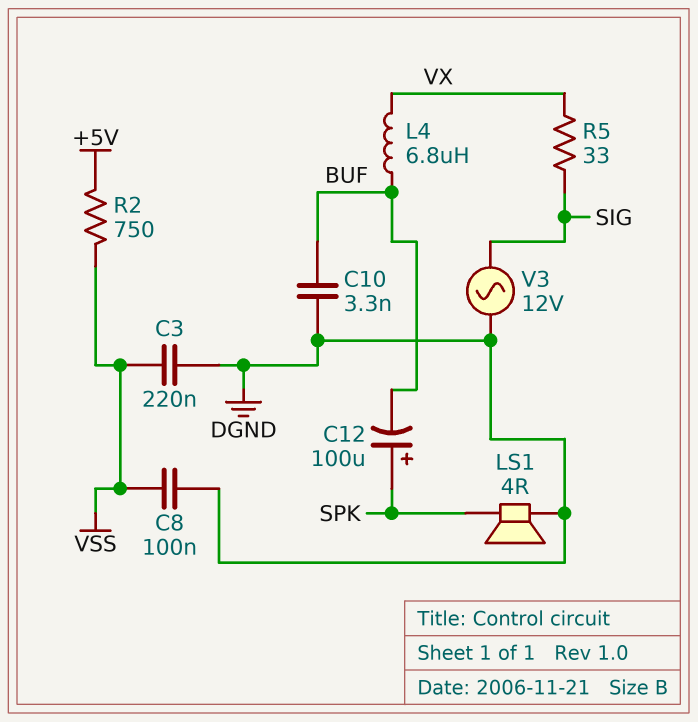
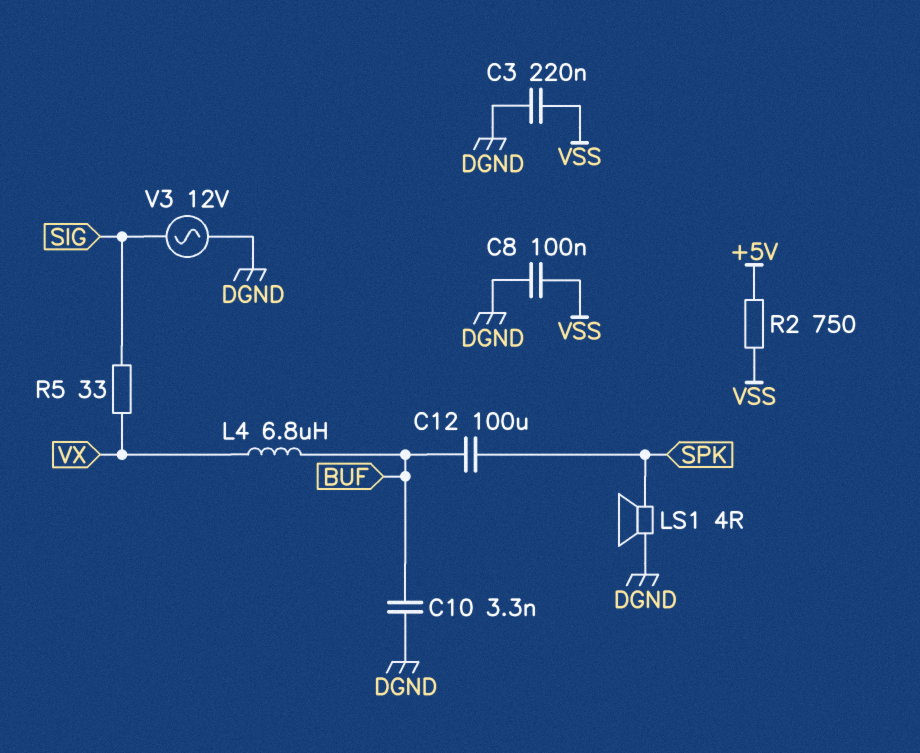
C12: 100uF (plus SPK, minus BUF) -> 100uF (BUF, SPK)

